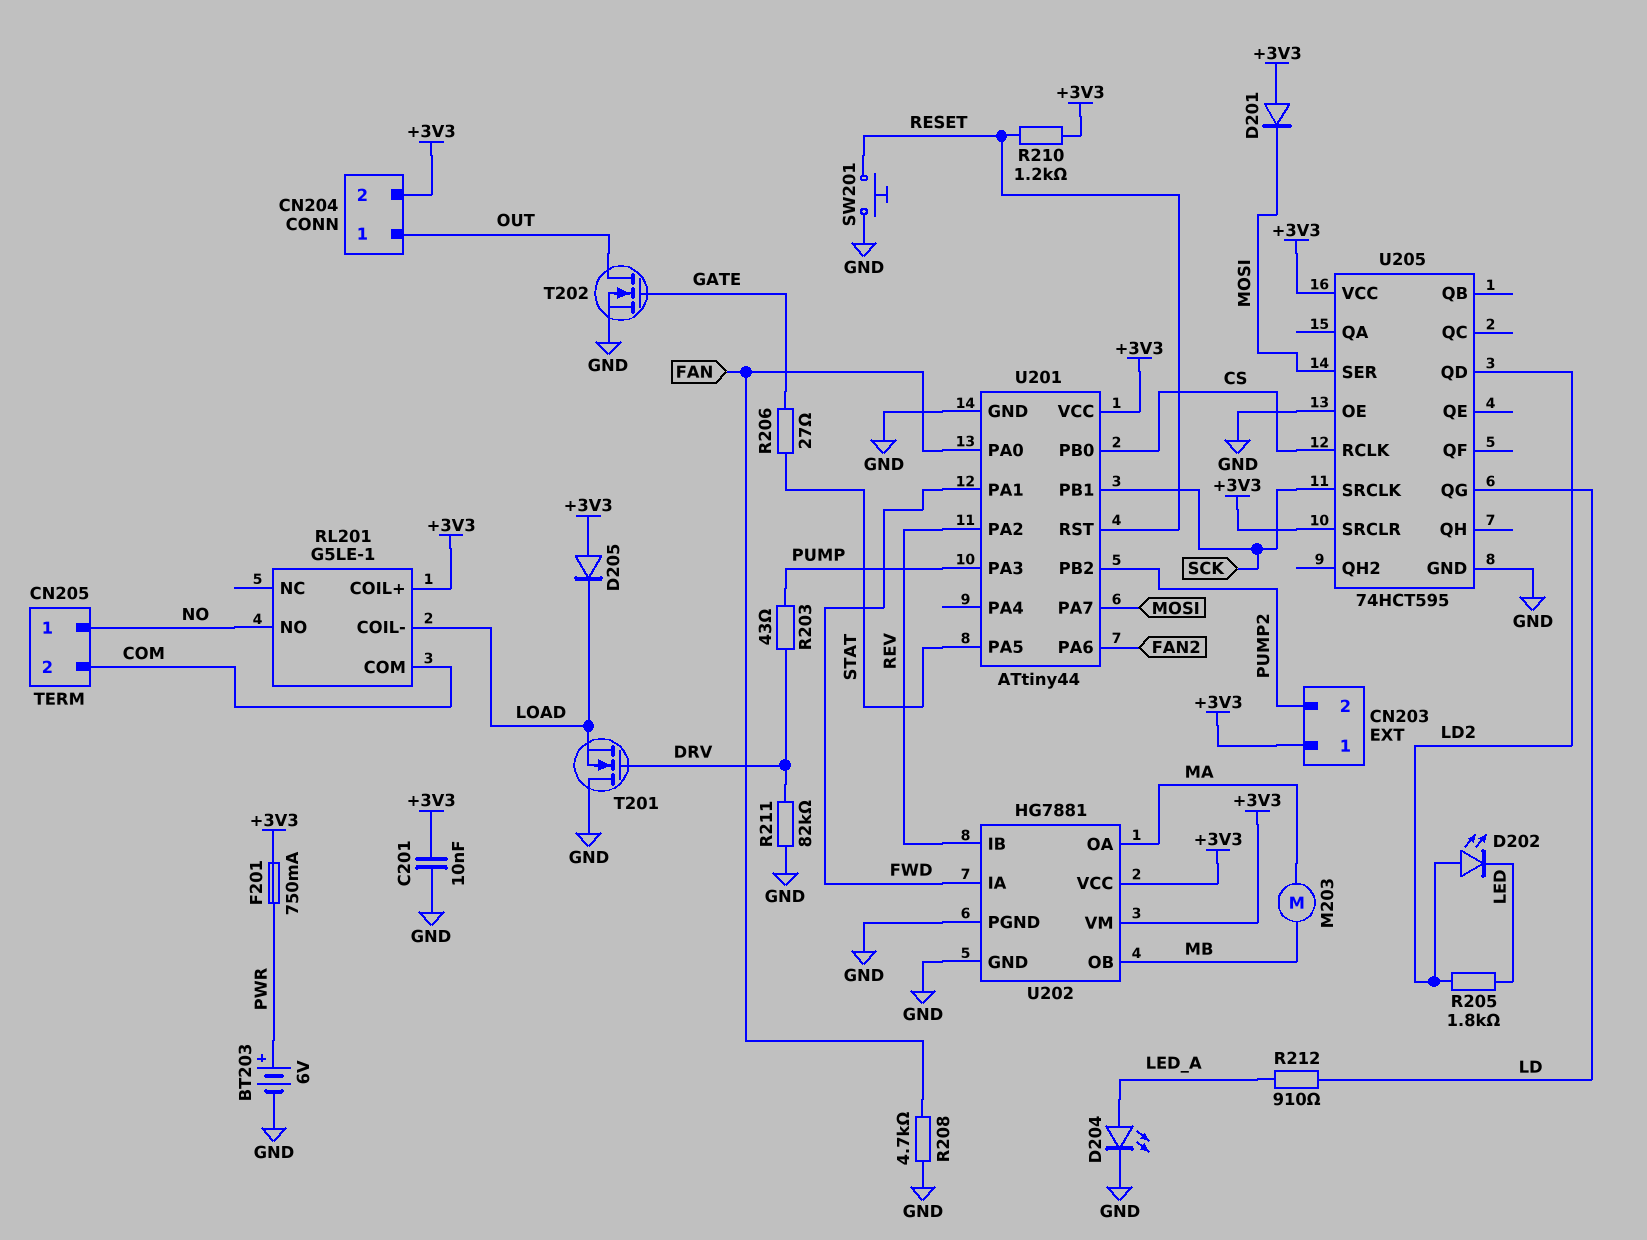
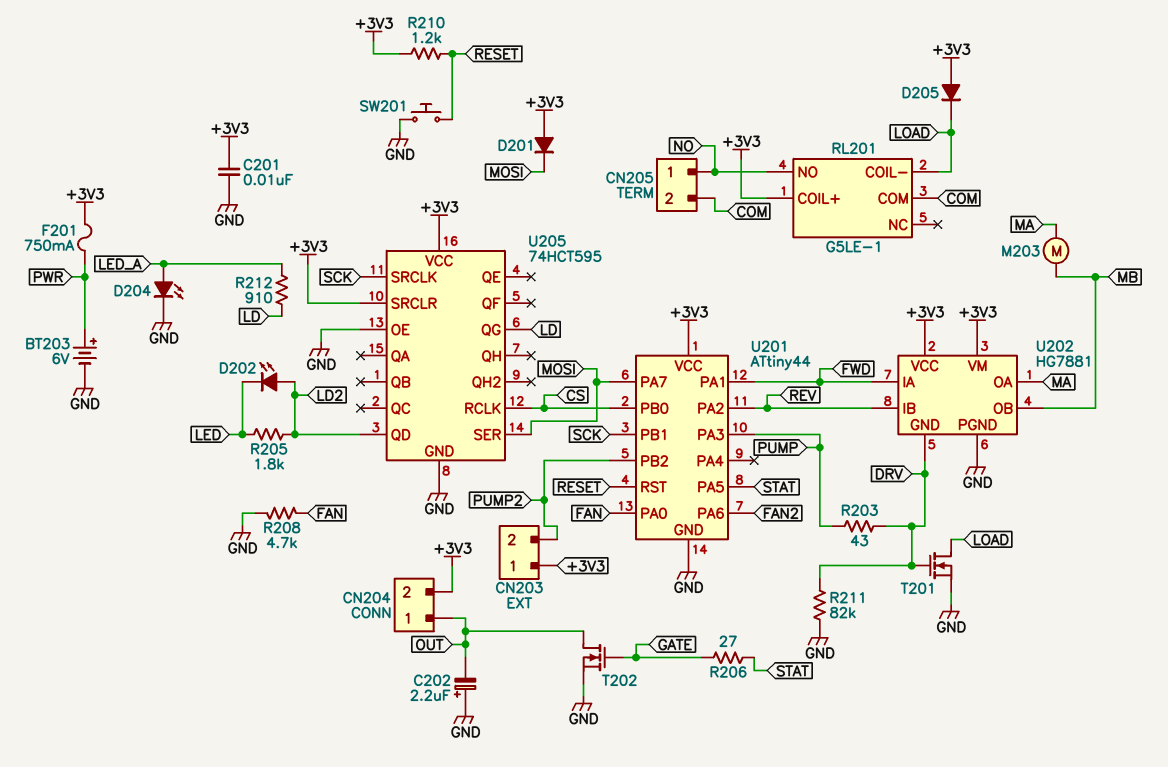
C202: none -> 2.2uF (plus GND, minus OUT)
T201: NMOS (G DRV, D GND, S LOAD) -> NMOS (G DRV, D LOAD, S GND)
U202 pin GND: GND -> DRV

